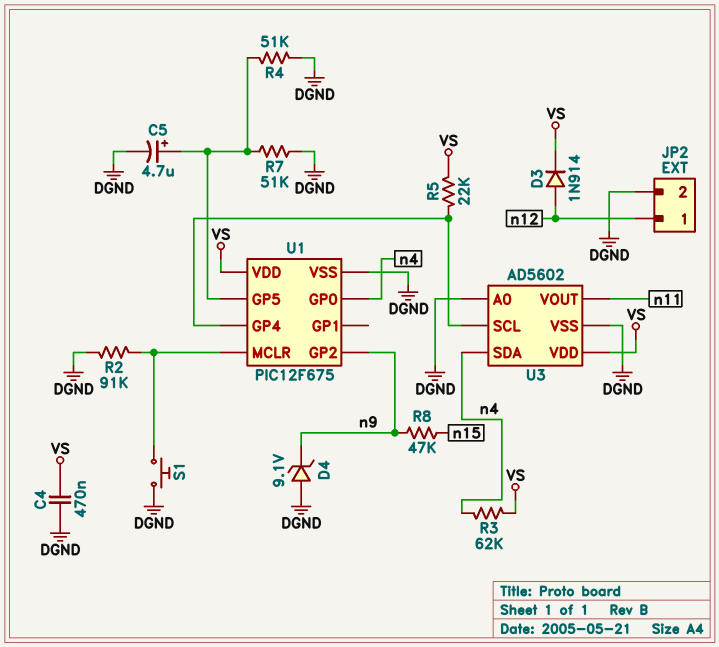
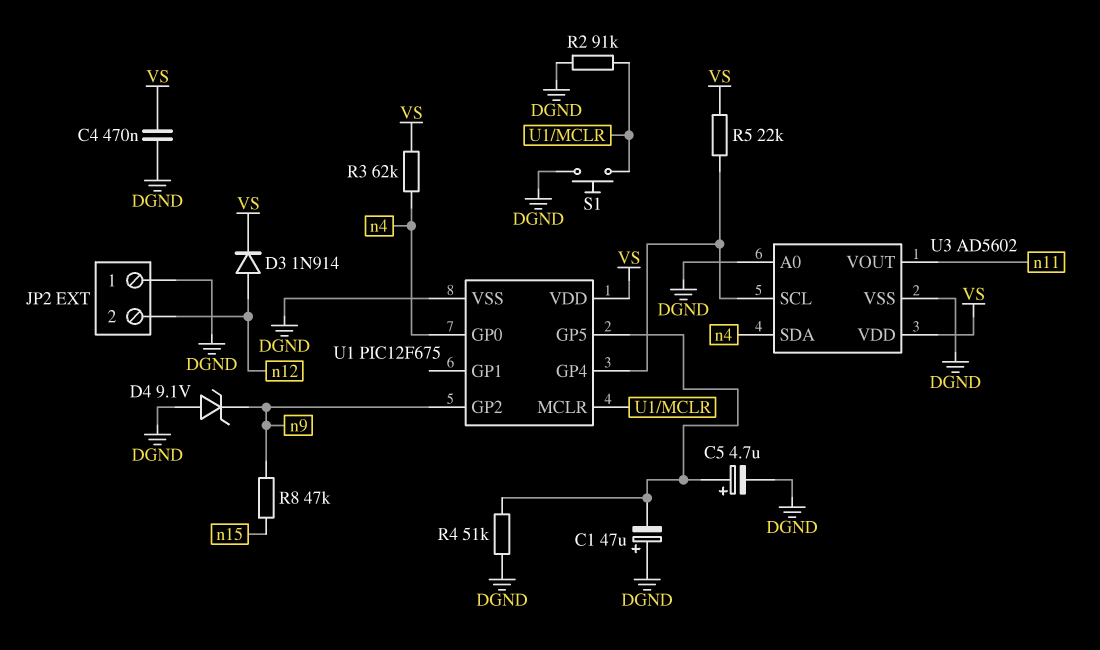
C1: none -> 47uF (plus DGND, minus U1/GP5)
JP2 pin 1: n12 -> DGND
JP2 pin 2: DGND -> n12
R7: 51k (DGND, U1/GP5) -> none

